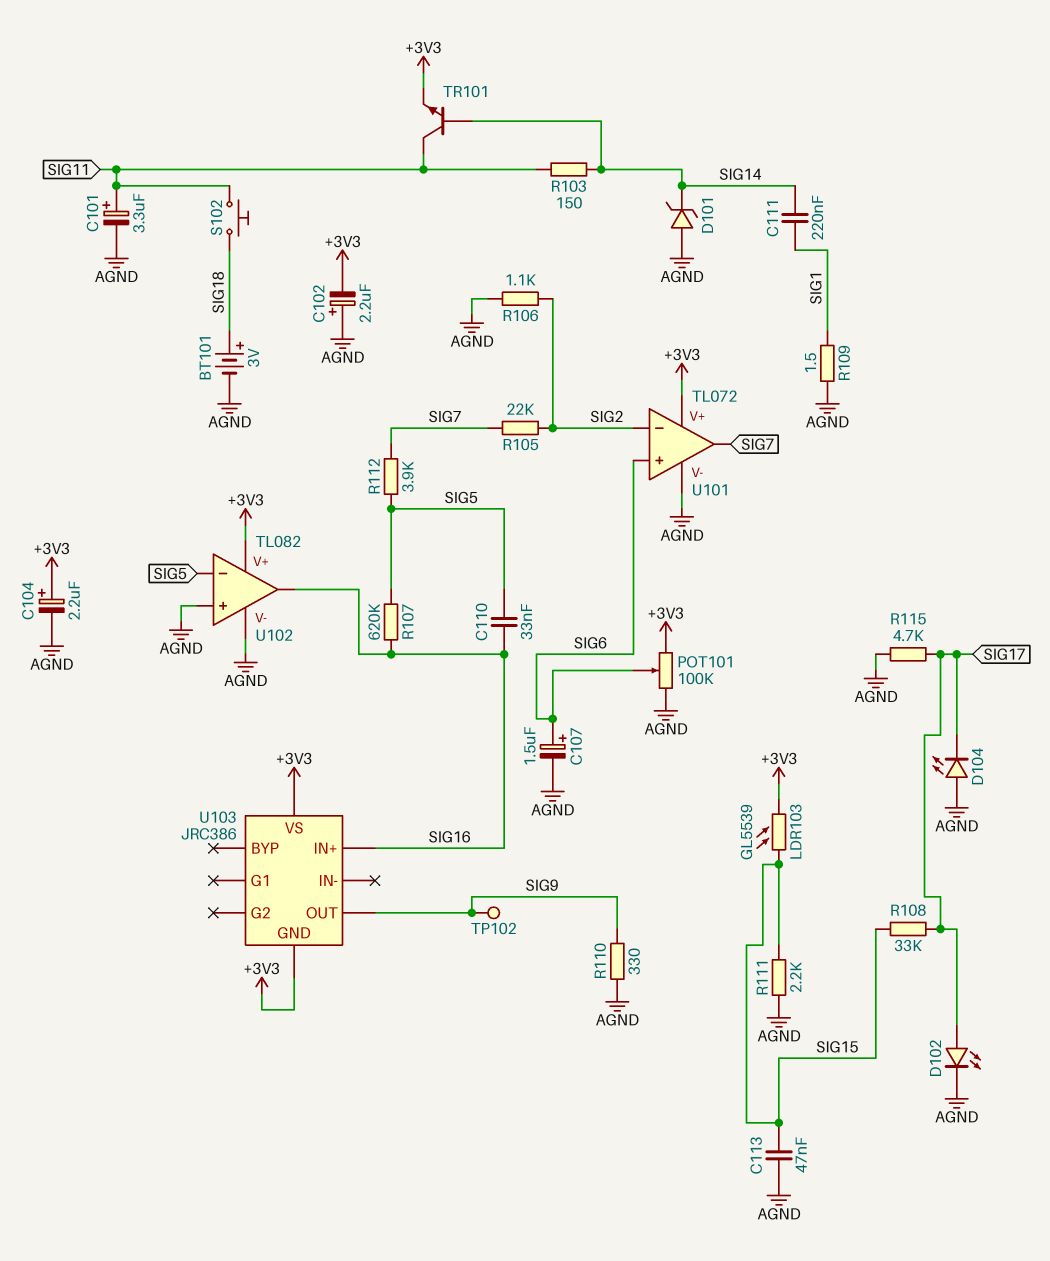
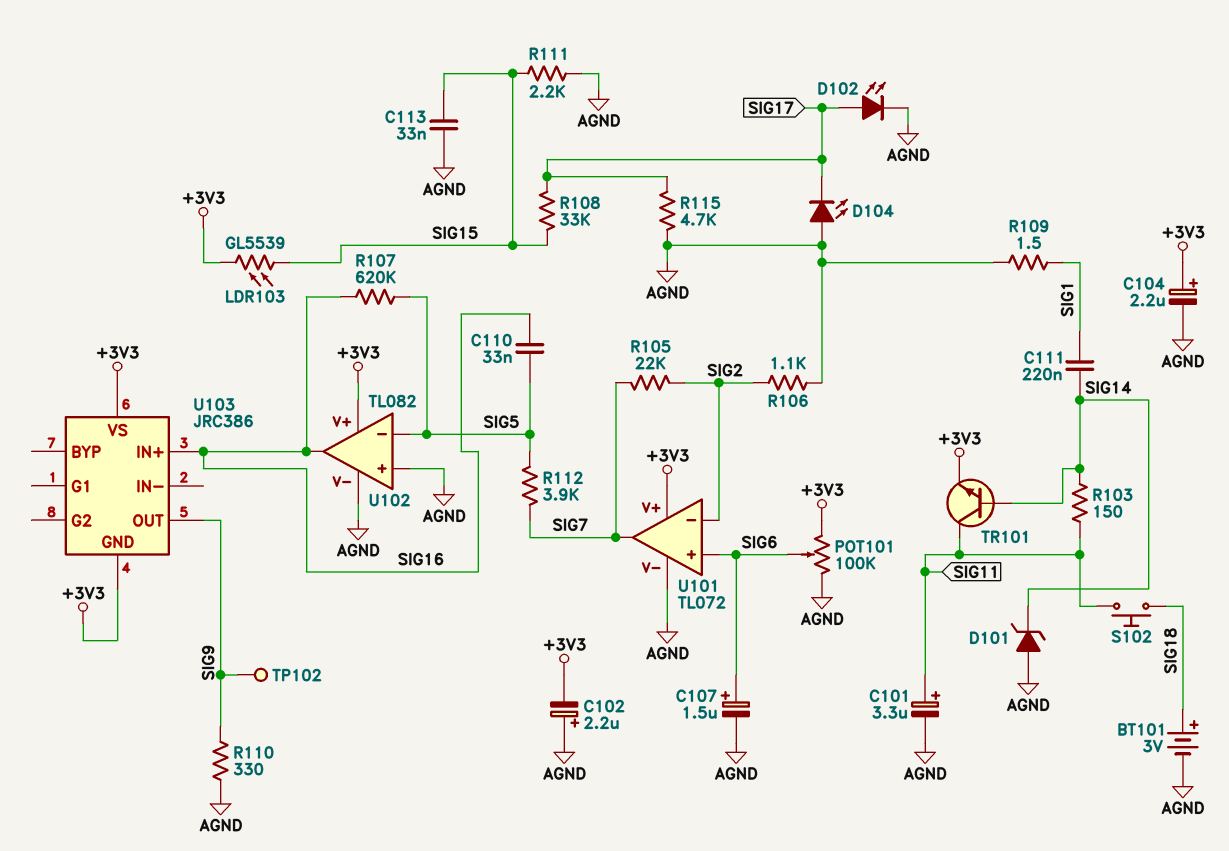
C113: 47nF (AGND, SIG15) -> 33nF (AGND, SIG15)

